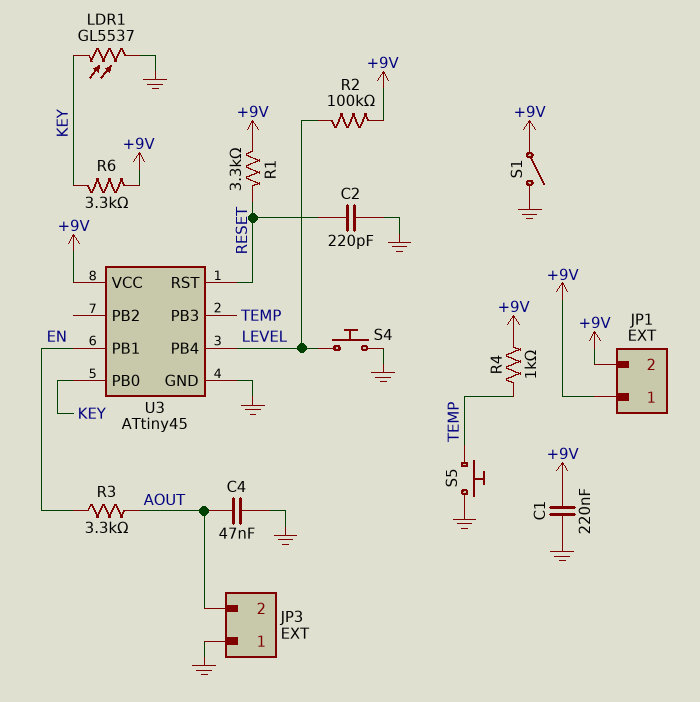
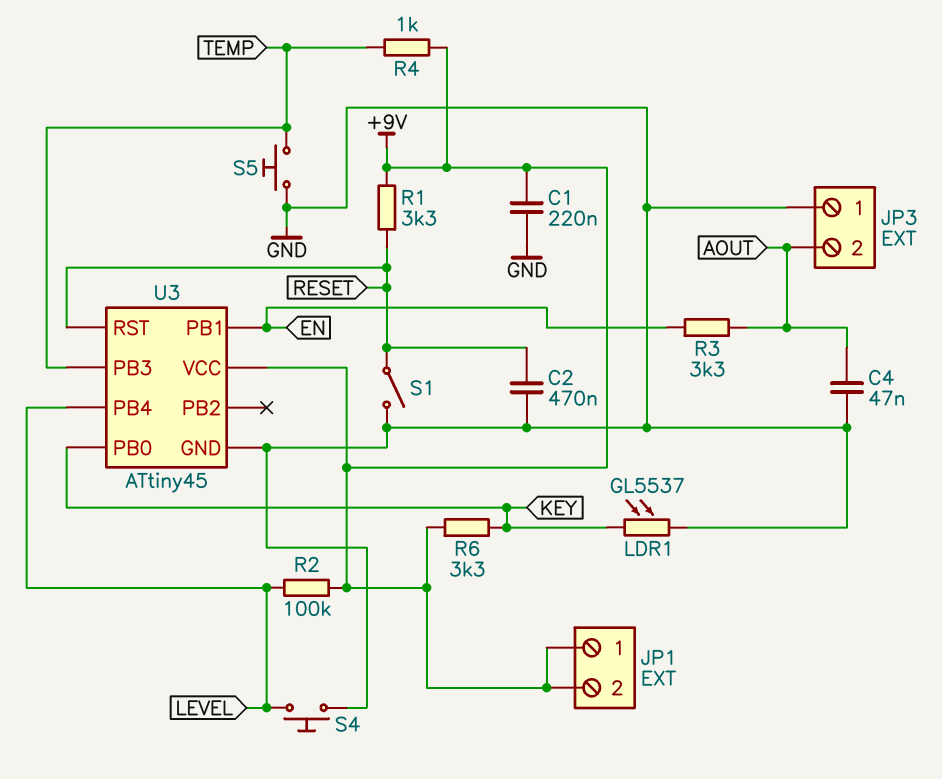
C2: 220pF (GND, RESET) -> 470nF (GND, RESET)
S1: switch (+9V, GND) -> switch (GND, RESET)

